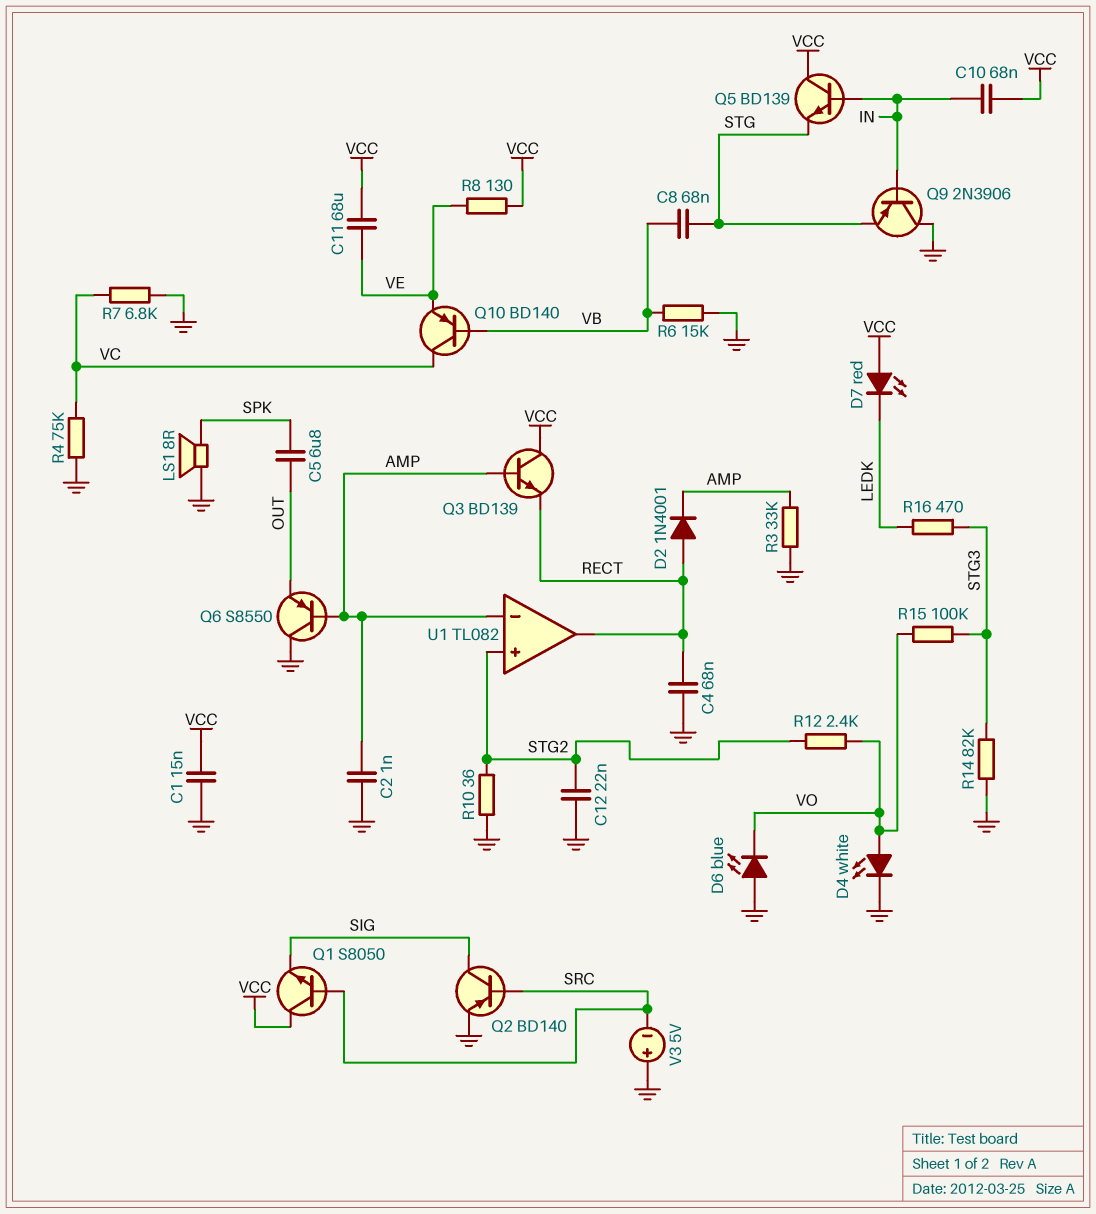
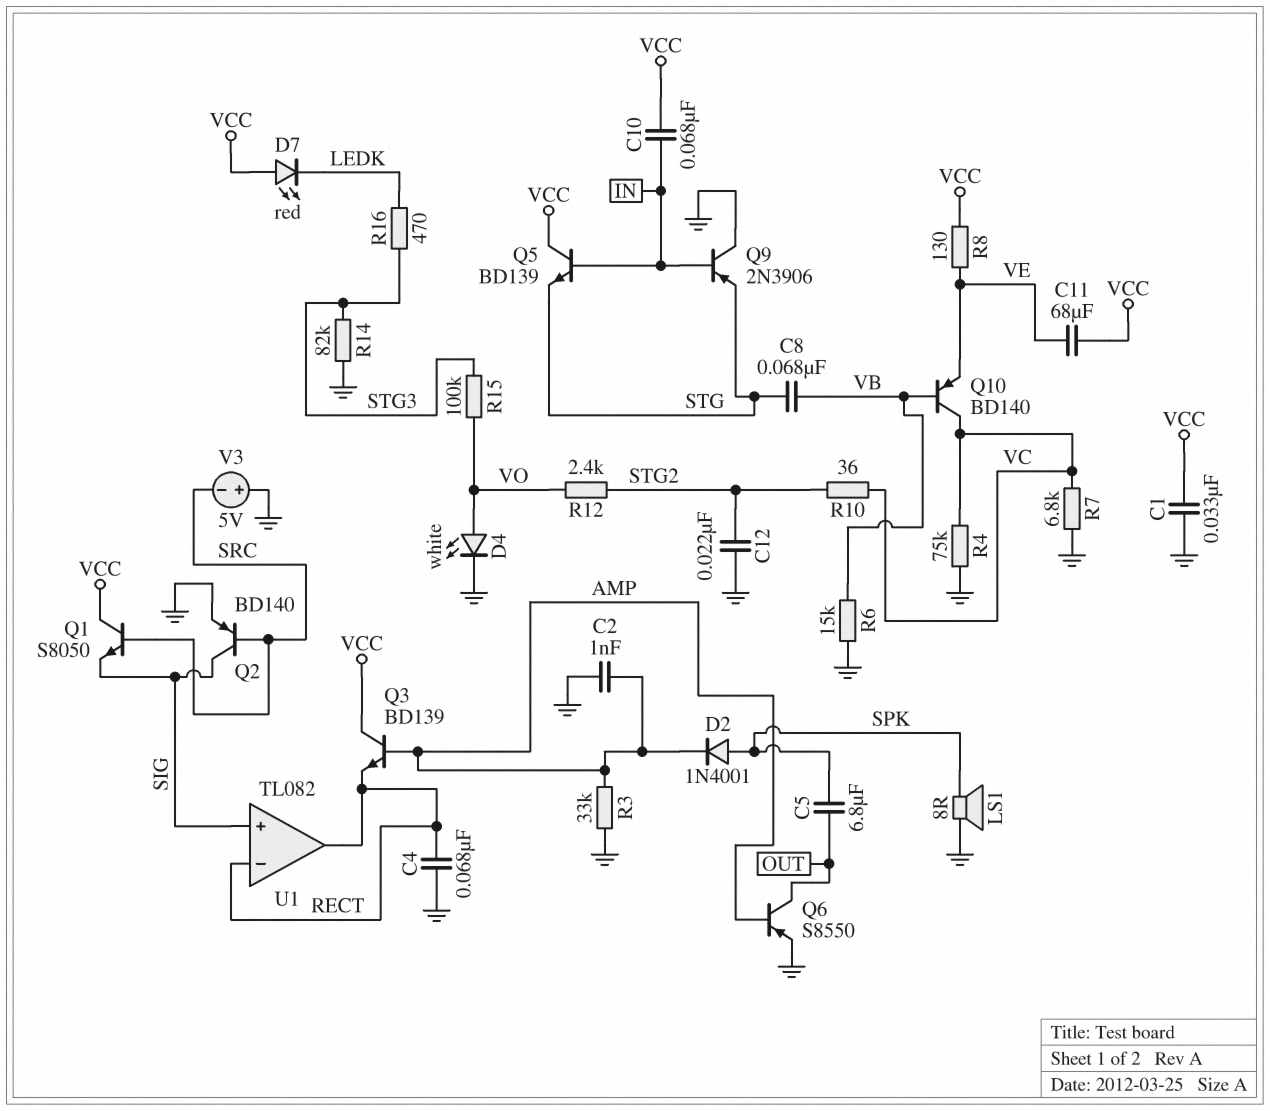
C1: 15nF (GND, VCC) -> 33nF (GND, VCC)
D2: diode 1N4001 (A RECT, K AMP) -> diode 1N4001 (A SPK, K AMP)
D6: LED blue (A GND, K VO) -> none
Q6: PNP S8550 (B AMP, C GND, E OUT) -> PNP S8550 (B AMP, C OUT, E GND)
R10: 36 (GND, STG2) -> 36 (STG2, VC)
U1 pin in+: STG2 -> SIG
U1 pin in-: AMP -> RECT

